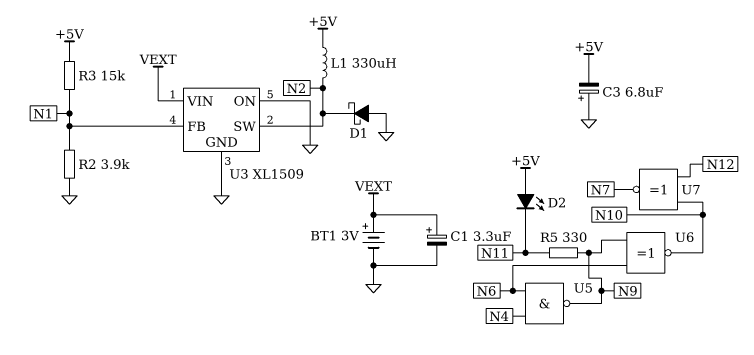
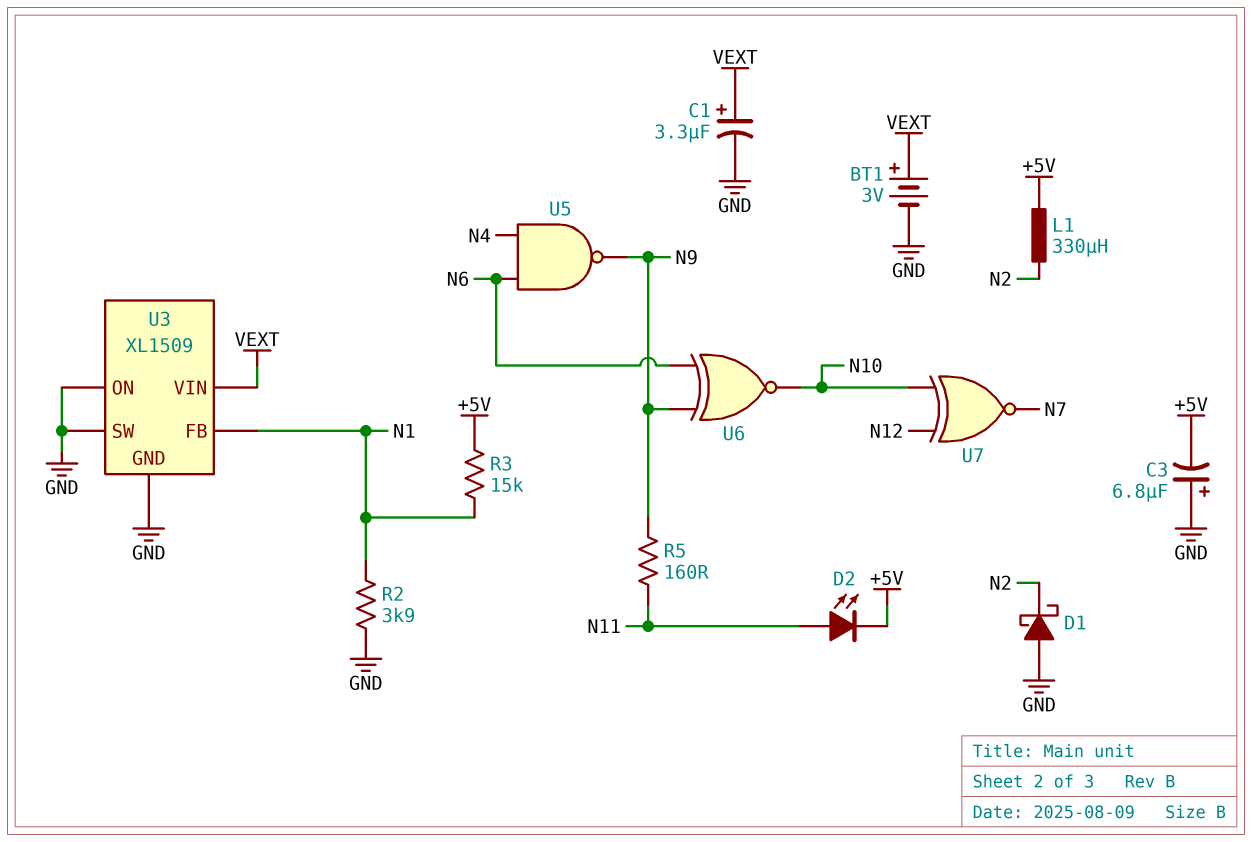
D2: LED (A +5V, K N11) -> LED (A N11, K +5V)
R5: 330 (N9, N11) -> 160 (N9, N11)
U3 pin SW: N2 -> GND

